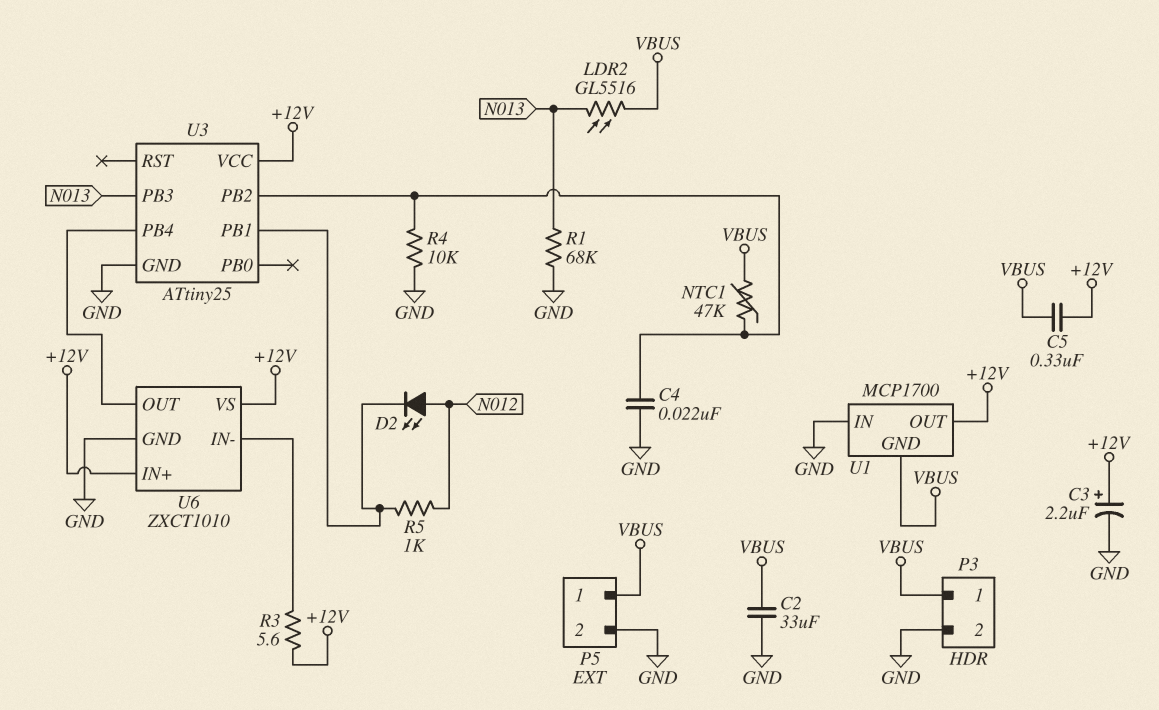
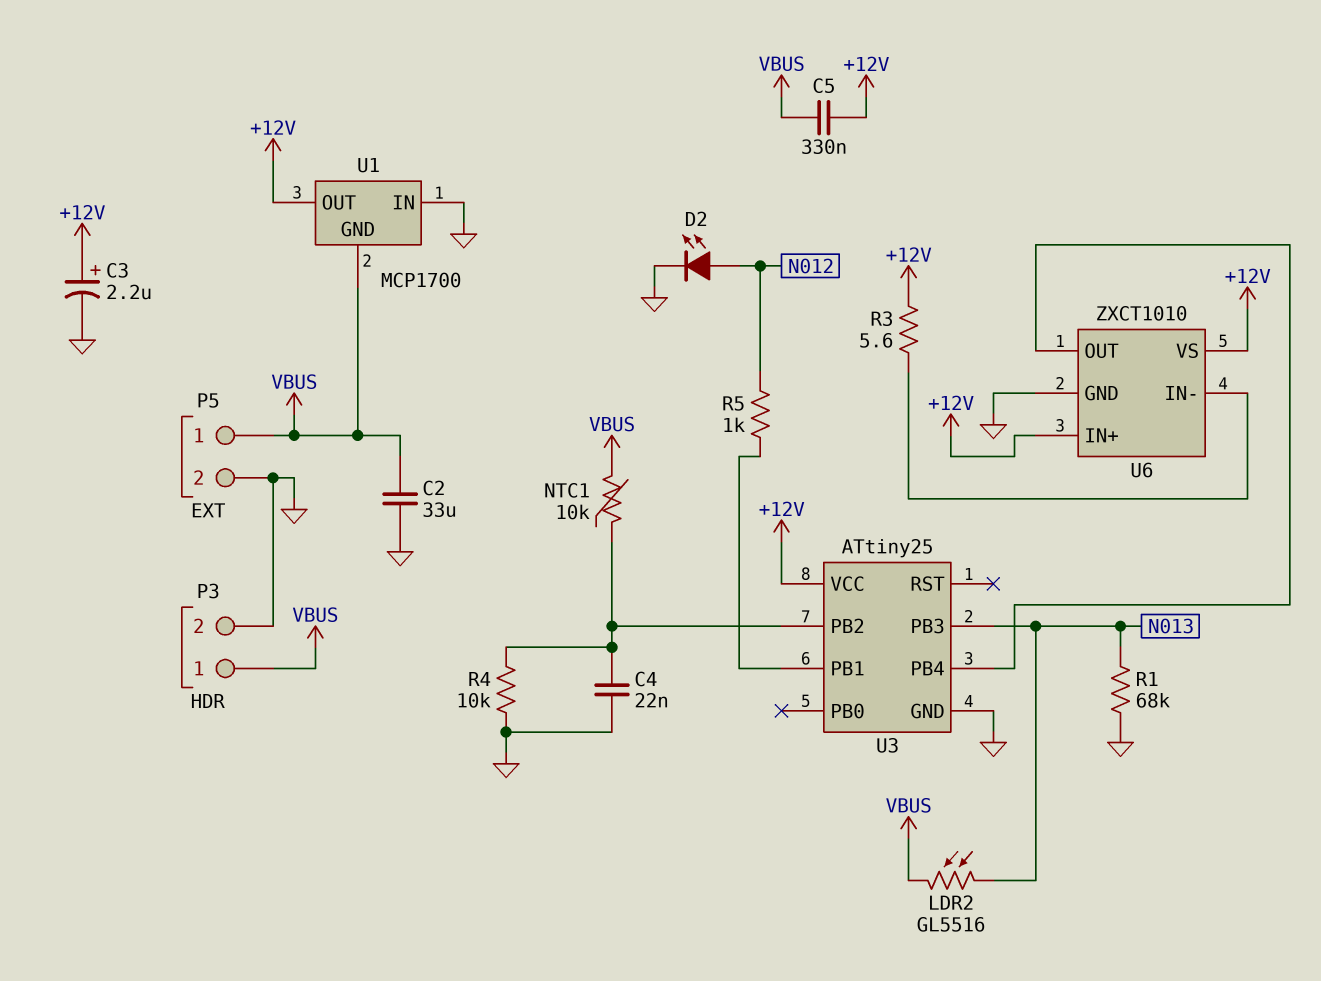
D2: LED (A N012, K U3/PB1) -> LED (A N012, K GND)
NTC1: 47k (U3/PB2, VBUS) -> 10k (U3/PB2, VBUS)

